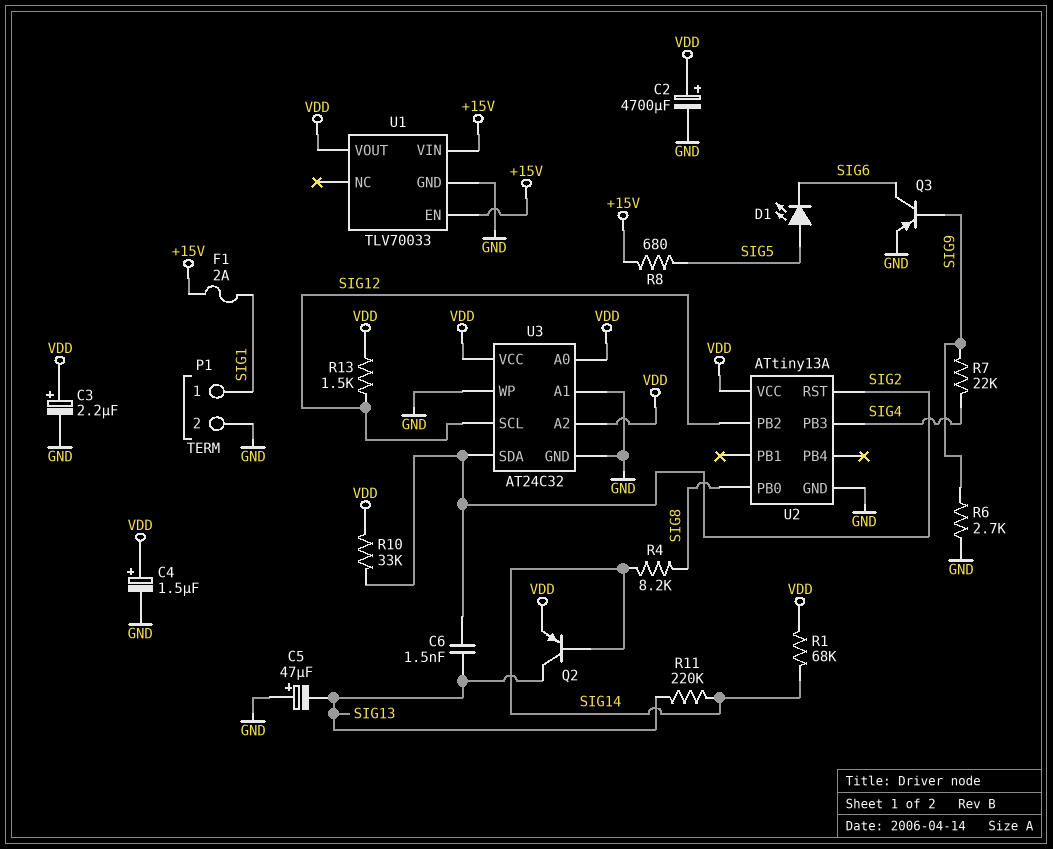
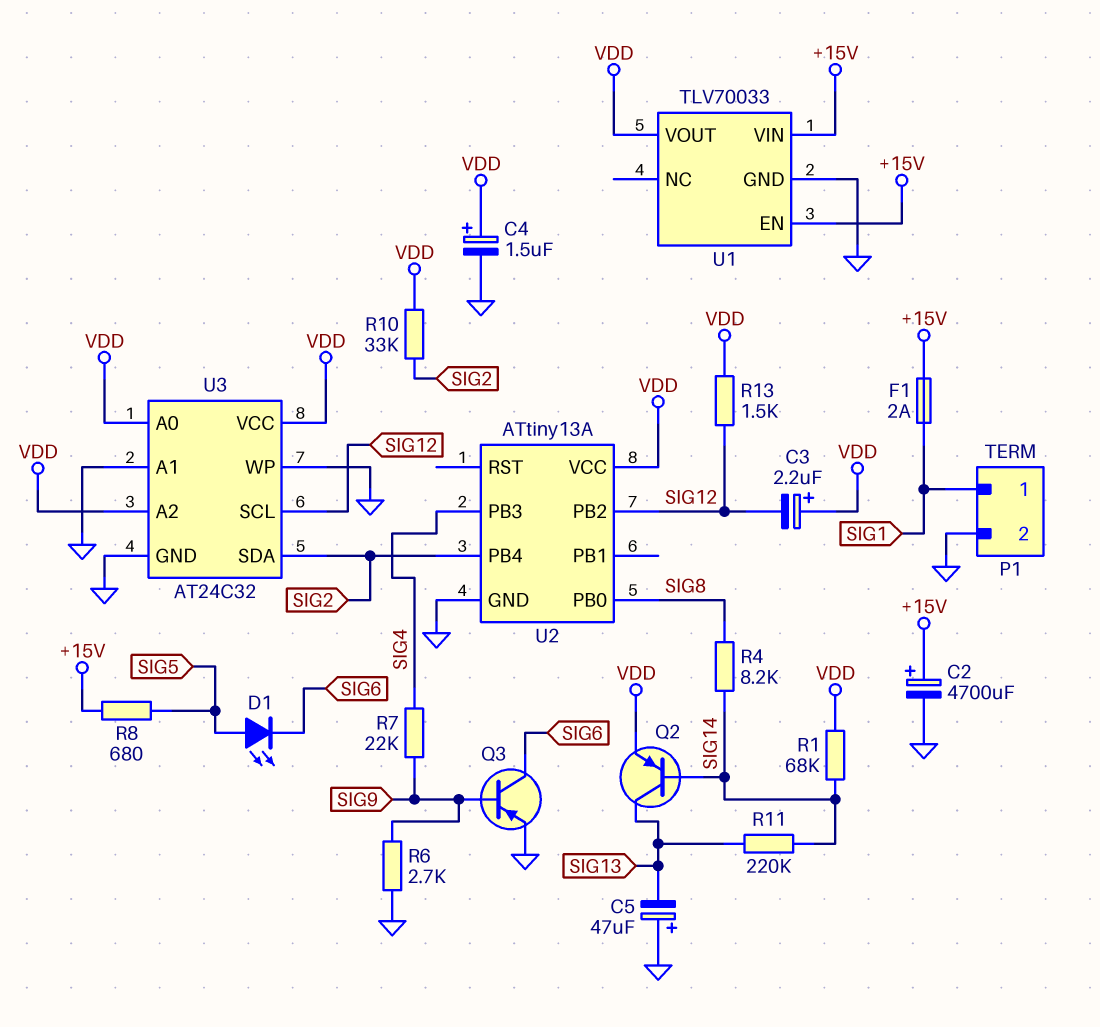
C2: 4700uF (plus VDD, minus GND) -> 4700uF (plus +15V, minus GND)
C3: 2.2uF (plus VDD, minus GND) -> 2.2uF (plus VDD, minus SIG12)
C6: 1.5nF (SIG2, SIG13) -> none
U2 pin PB4: none -> SIG2
U2 pin RST: SIG2 -> none

